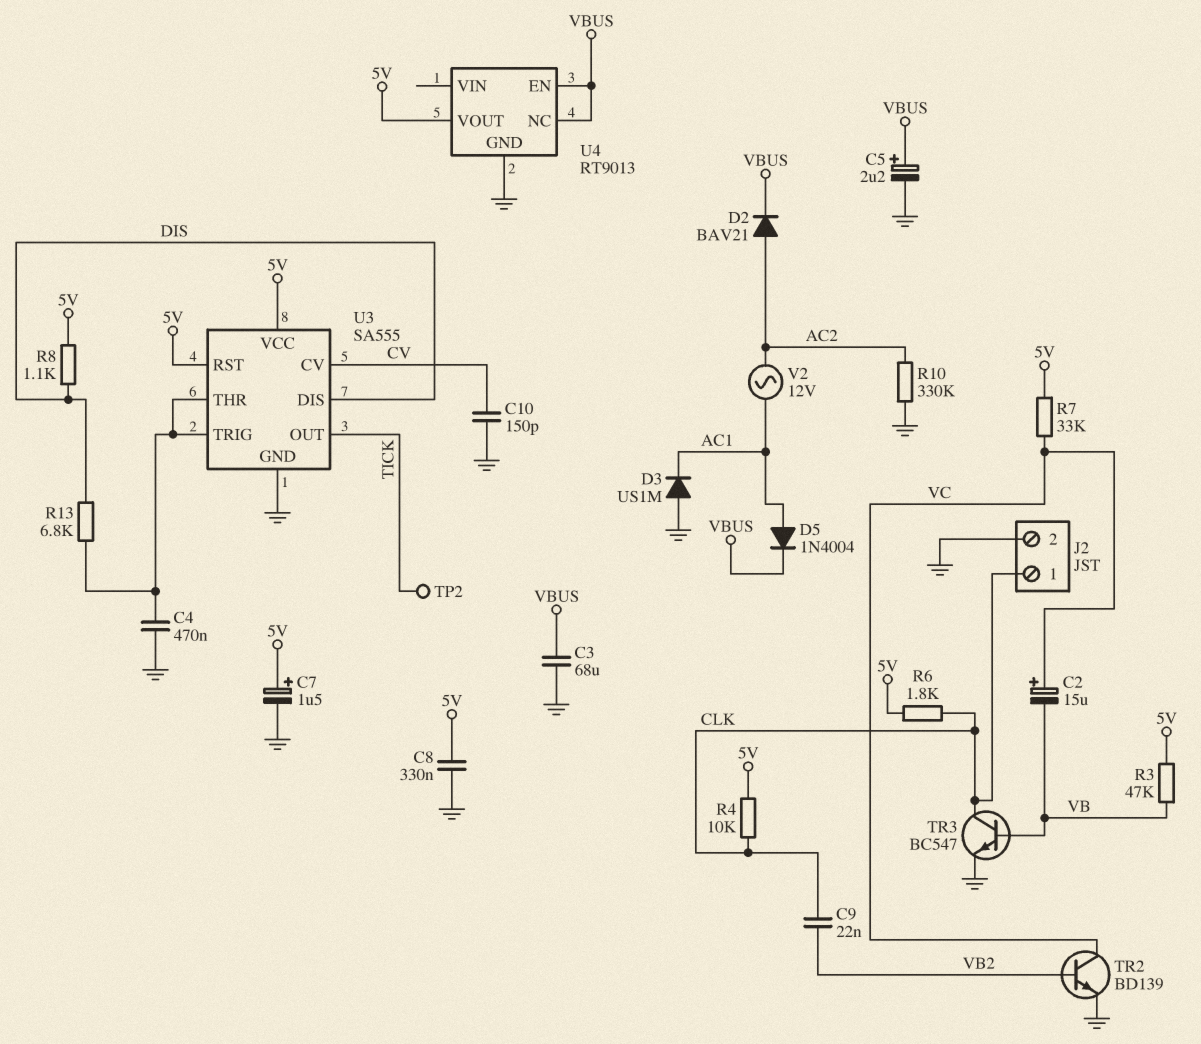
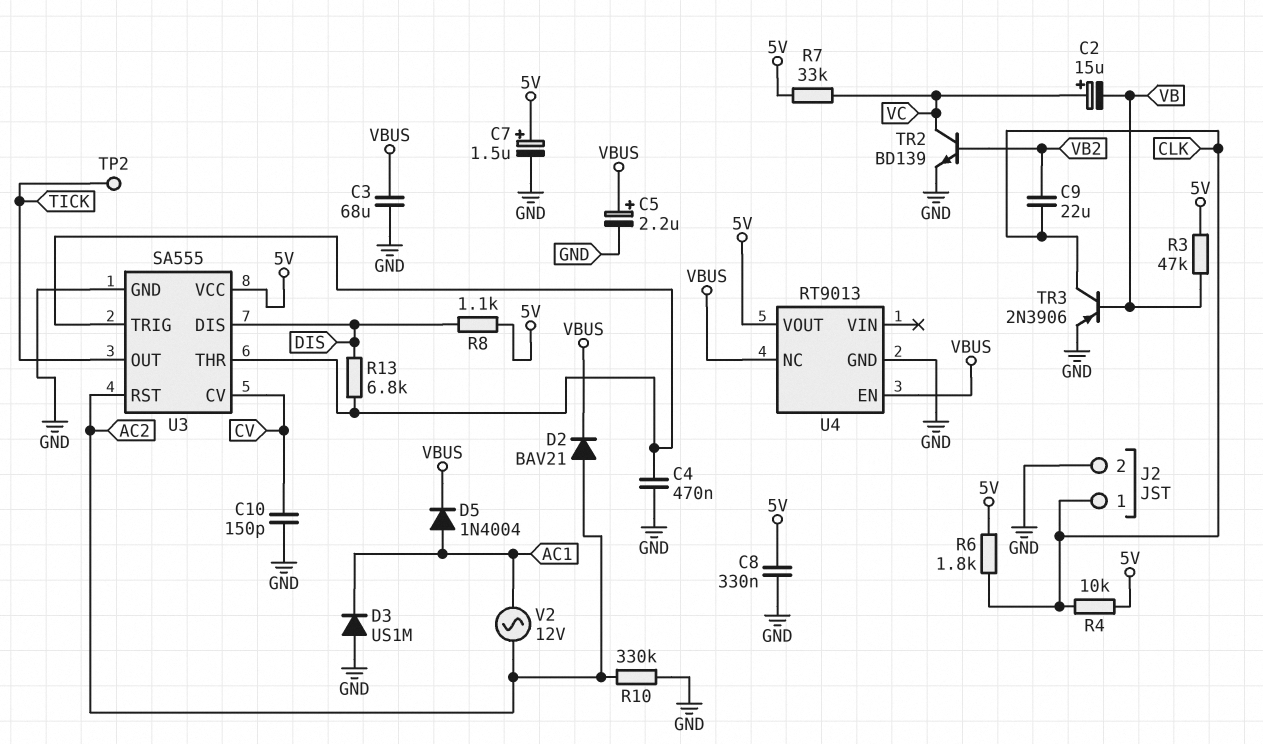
C9: 22nF (CLK, VB2) -> 22uF (CLK, VB2)
TR3: NPN BC547 (B VB, C CLK, E GND) -> PNP 2N3906 (B VB, C CLK, E GND)
U3 pin RST: 5V -> AC2

